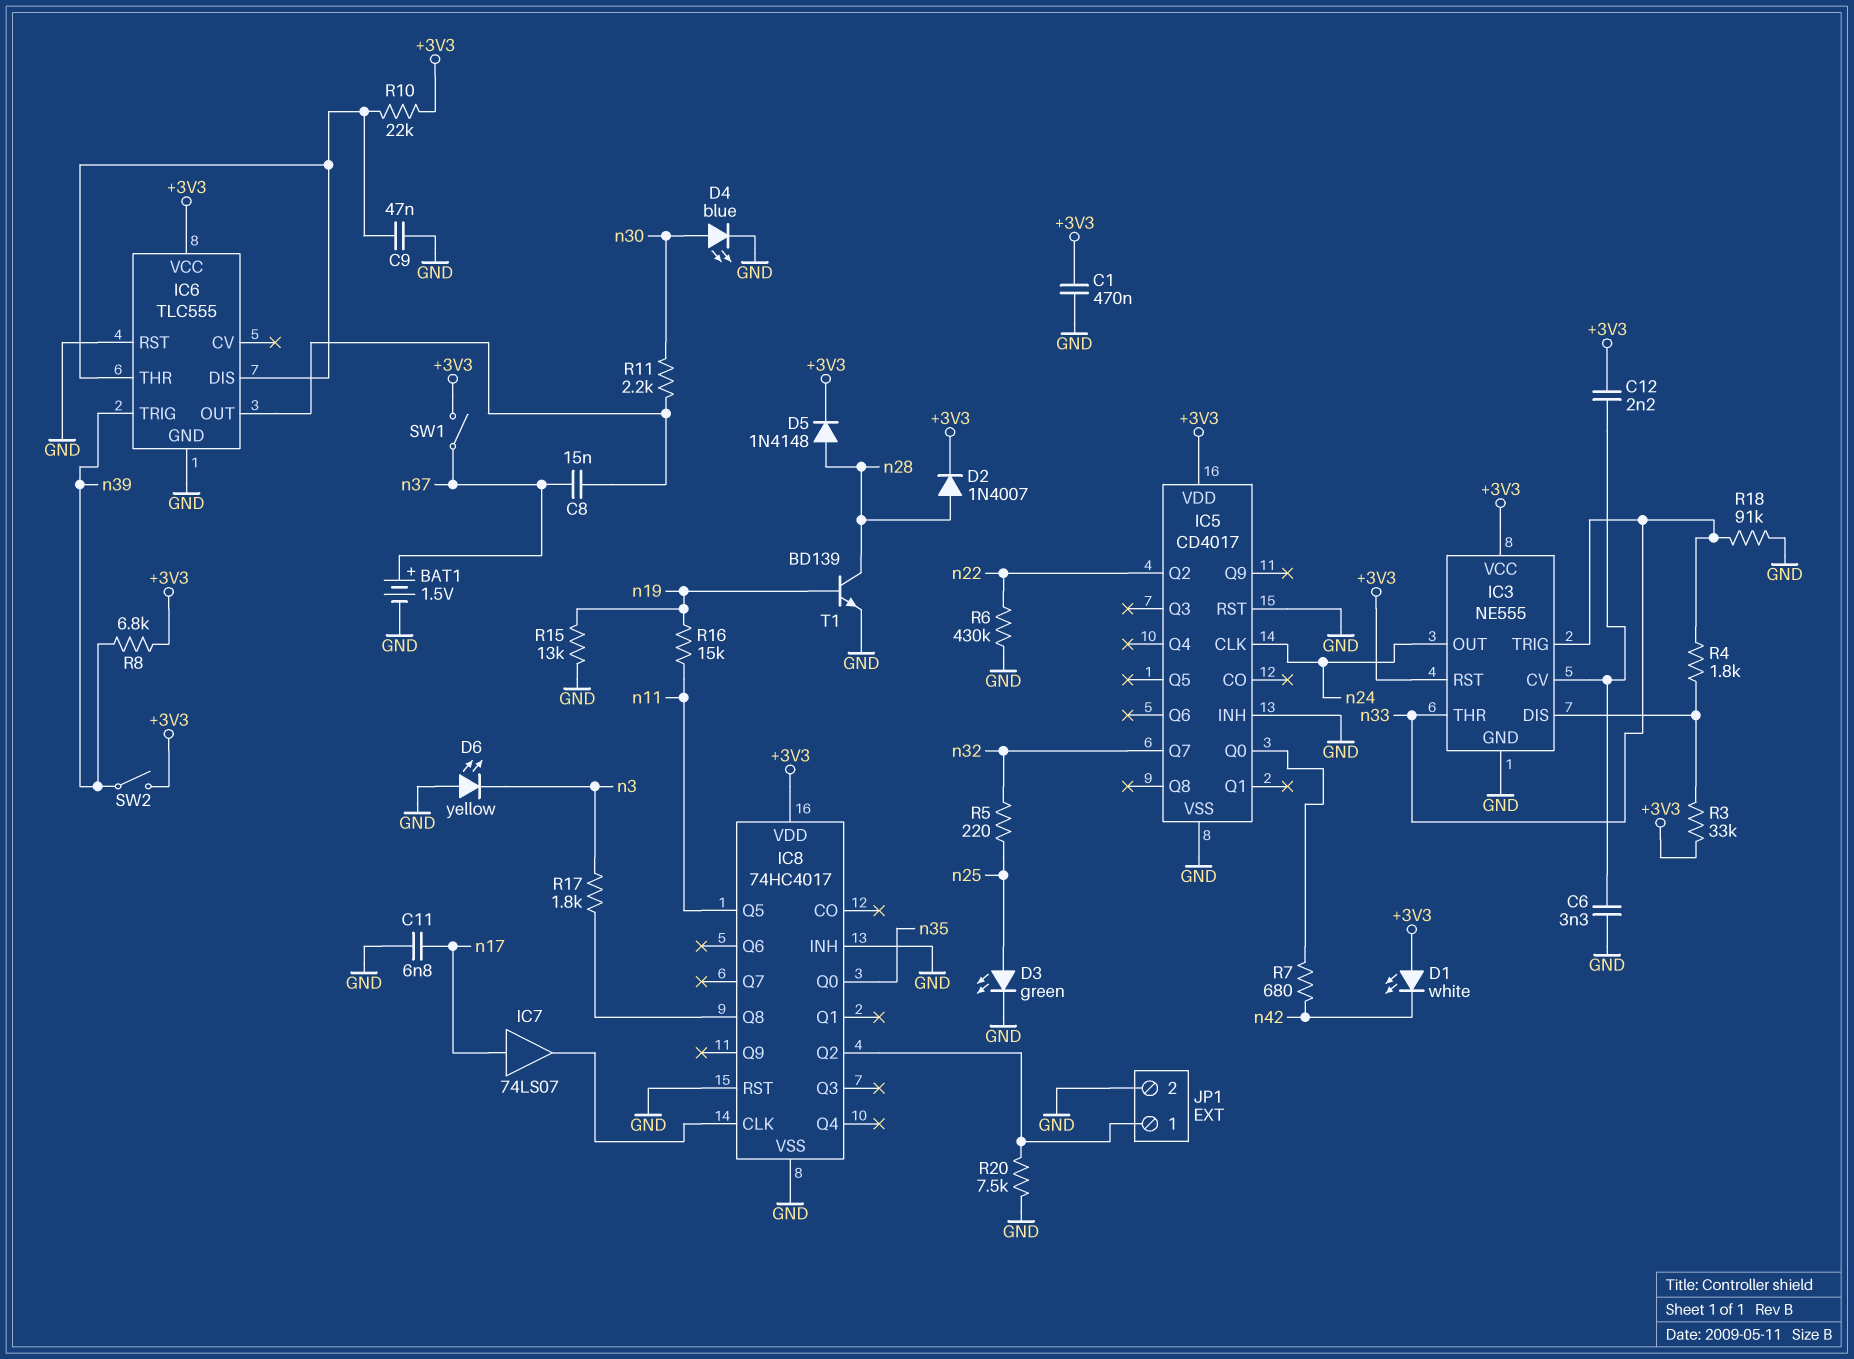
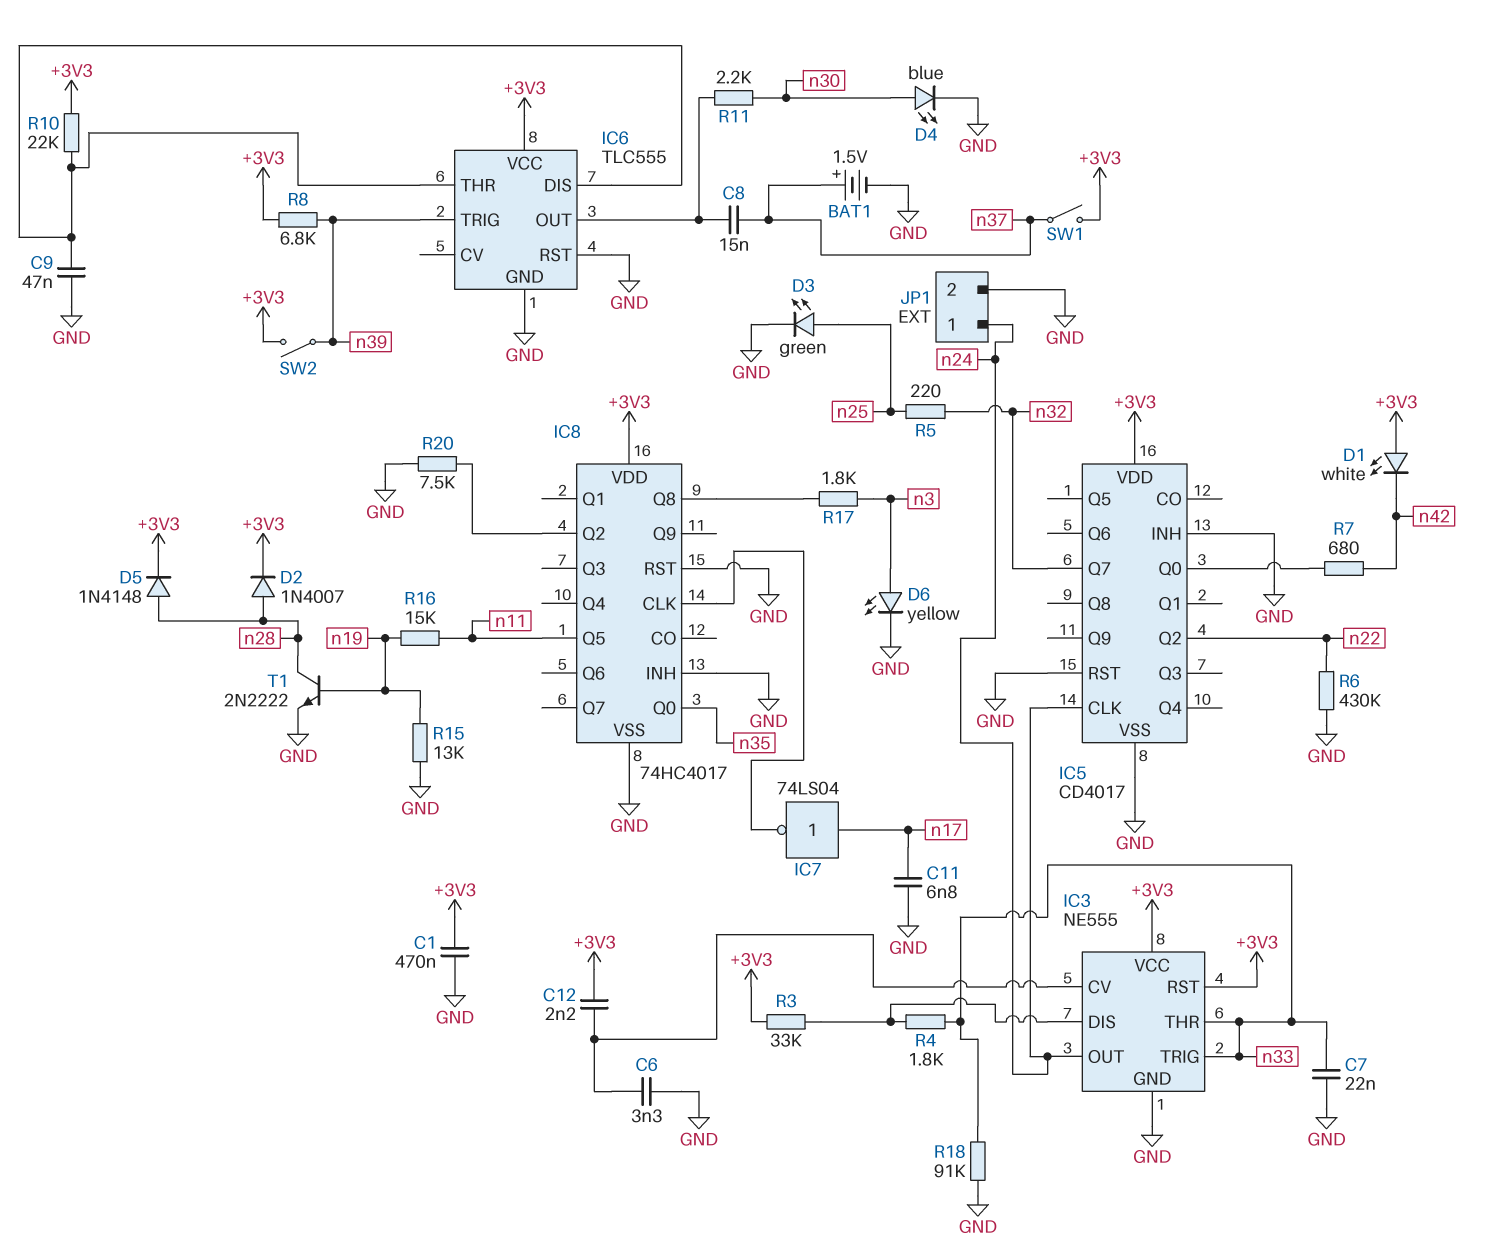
C7: none -> 22nF (GND, n33)
D6: LED yellow (A GND, K n3) -> LED yellow (A n3, K GND)
IC7: buffer 74LS07 (in n17, out IC8/CLK) -> NOT 74LS04 (in n17, out IC8/CLK)
JP1 pin 1: IC8/Q2 -> n24
T1: NPN BD139 (B n19, C n28, E GND) -> NPN 2N2222 (B n19, C n28, E GND)

